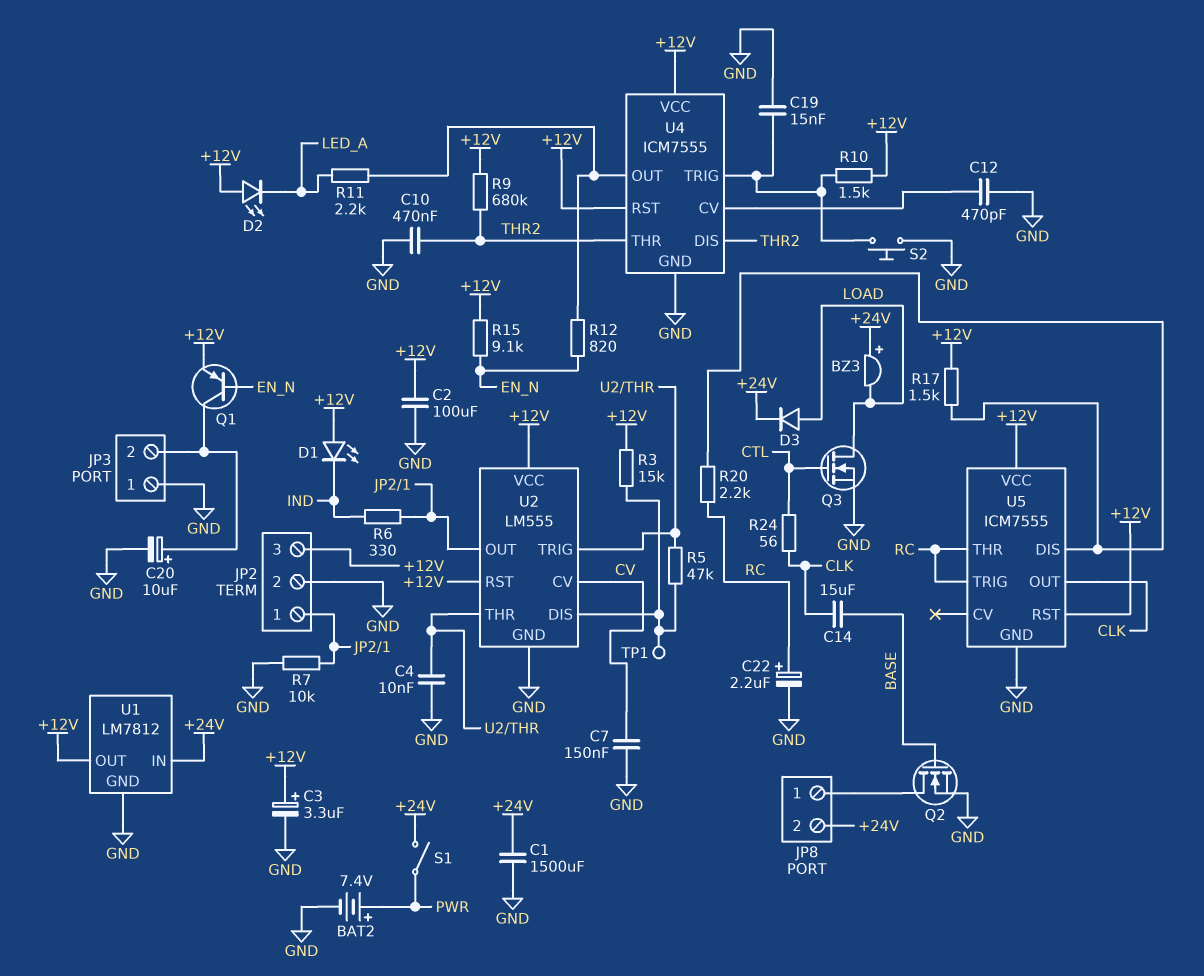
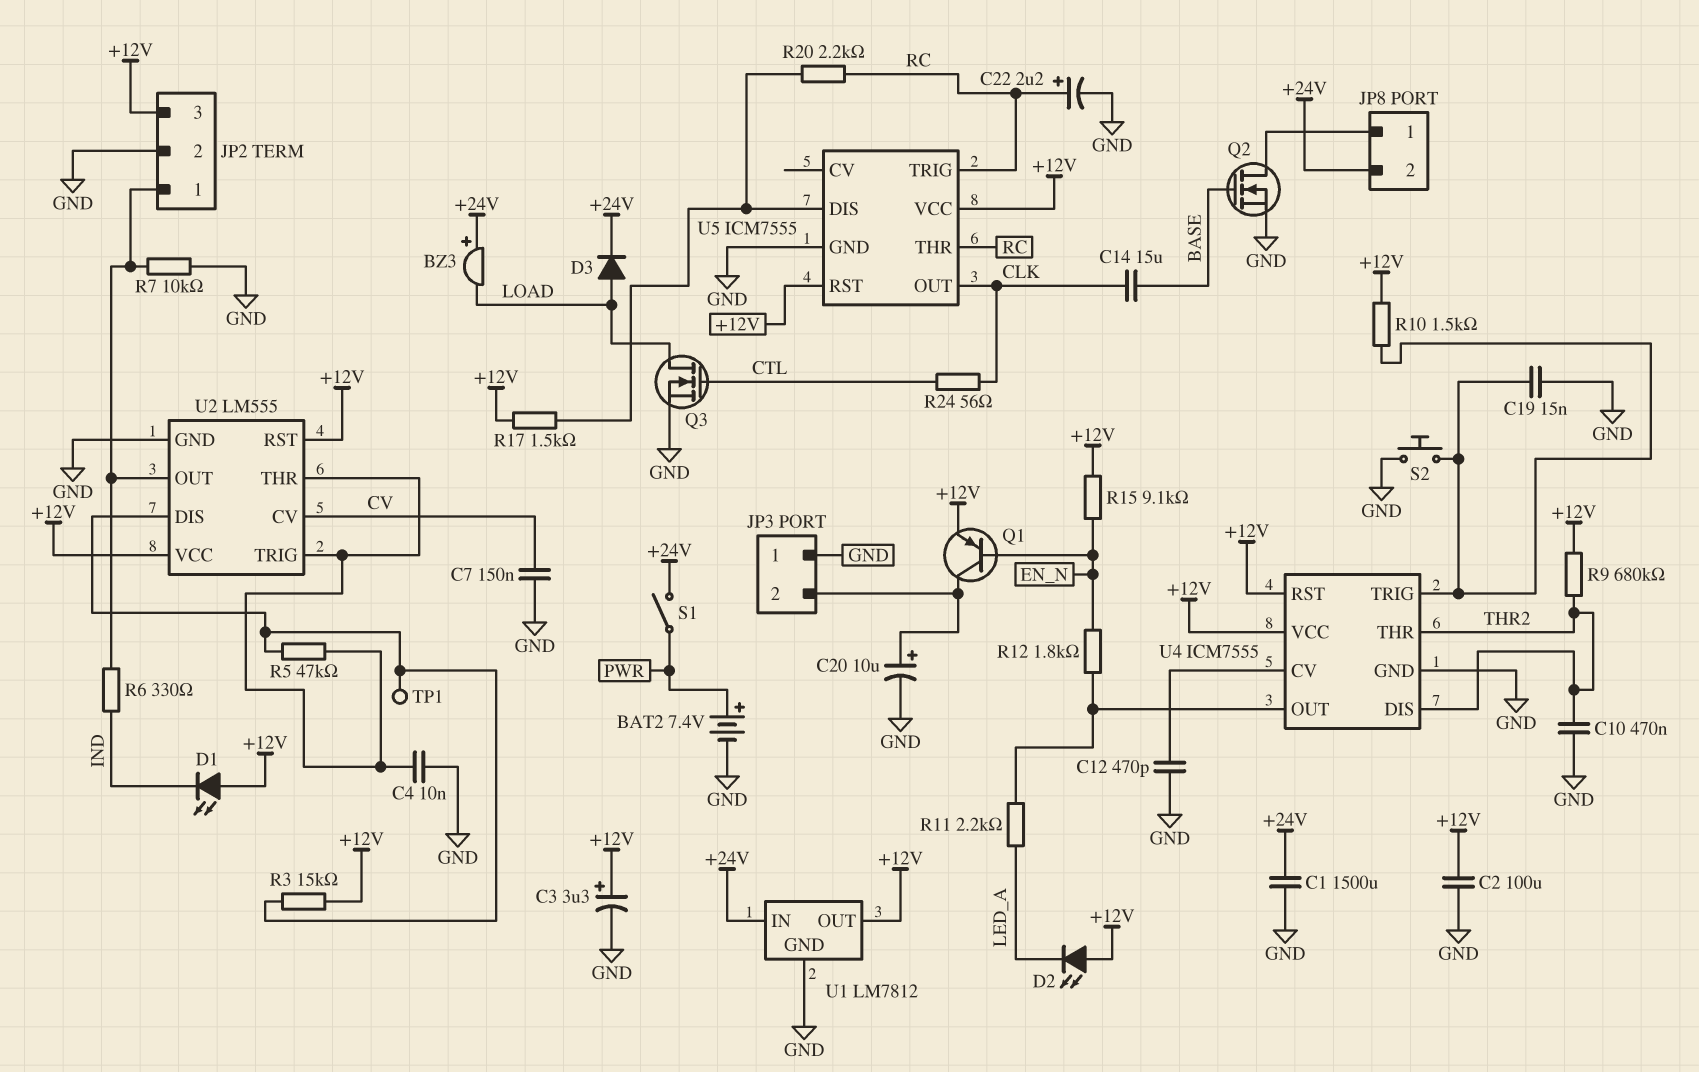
R12: 820 (EN_N, U4/OUT) -> 1.8k (EN_N, U4/OUT)

